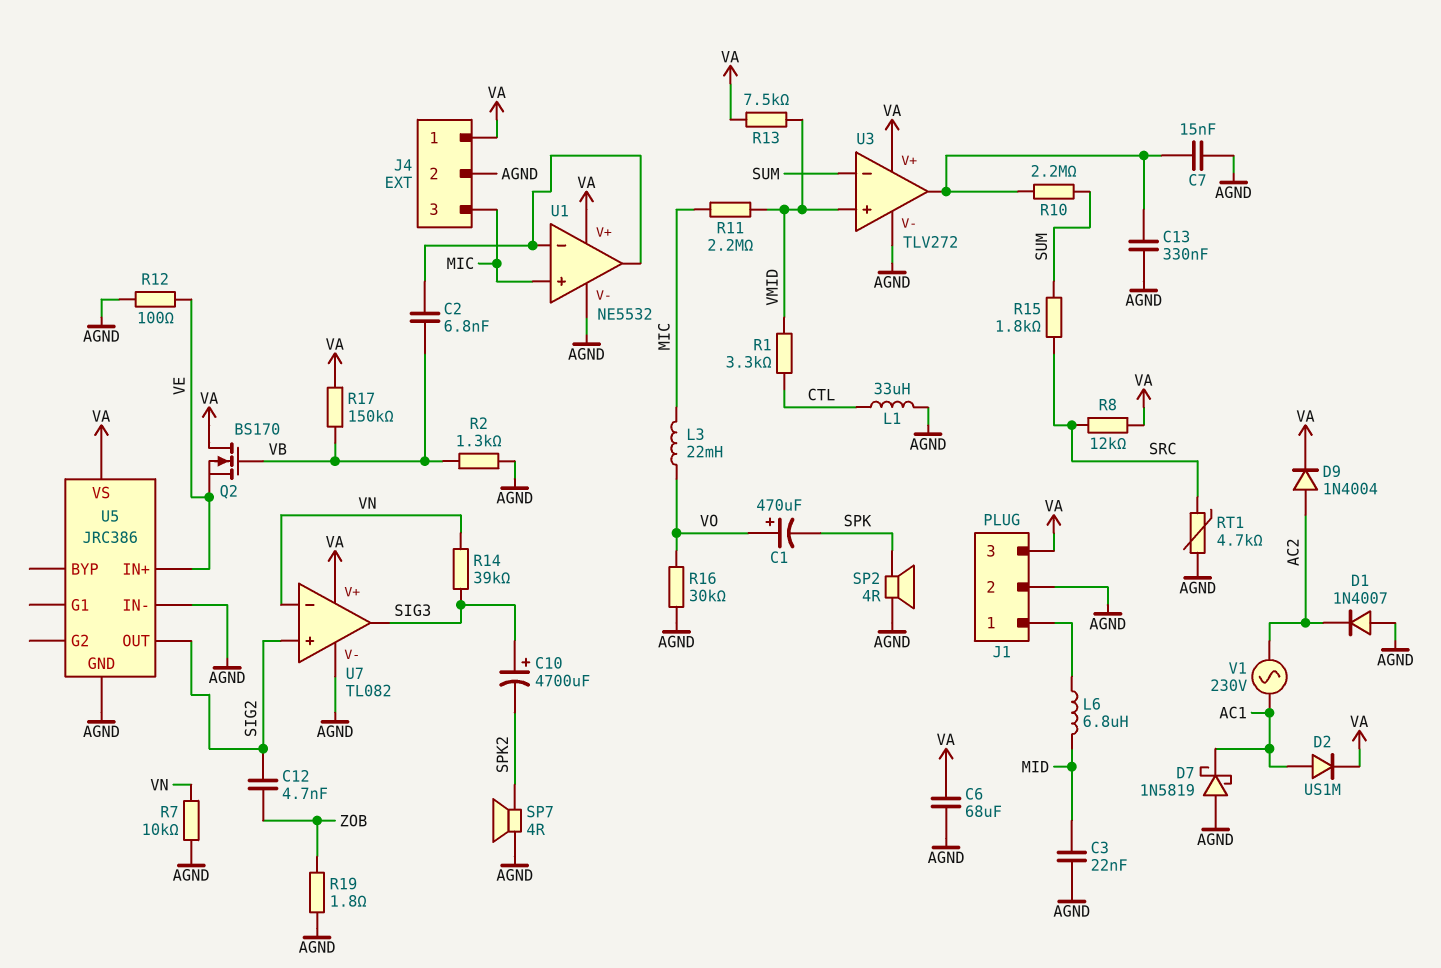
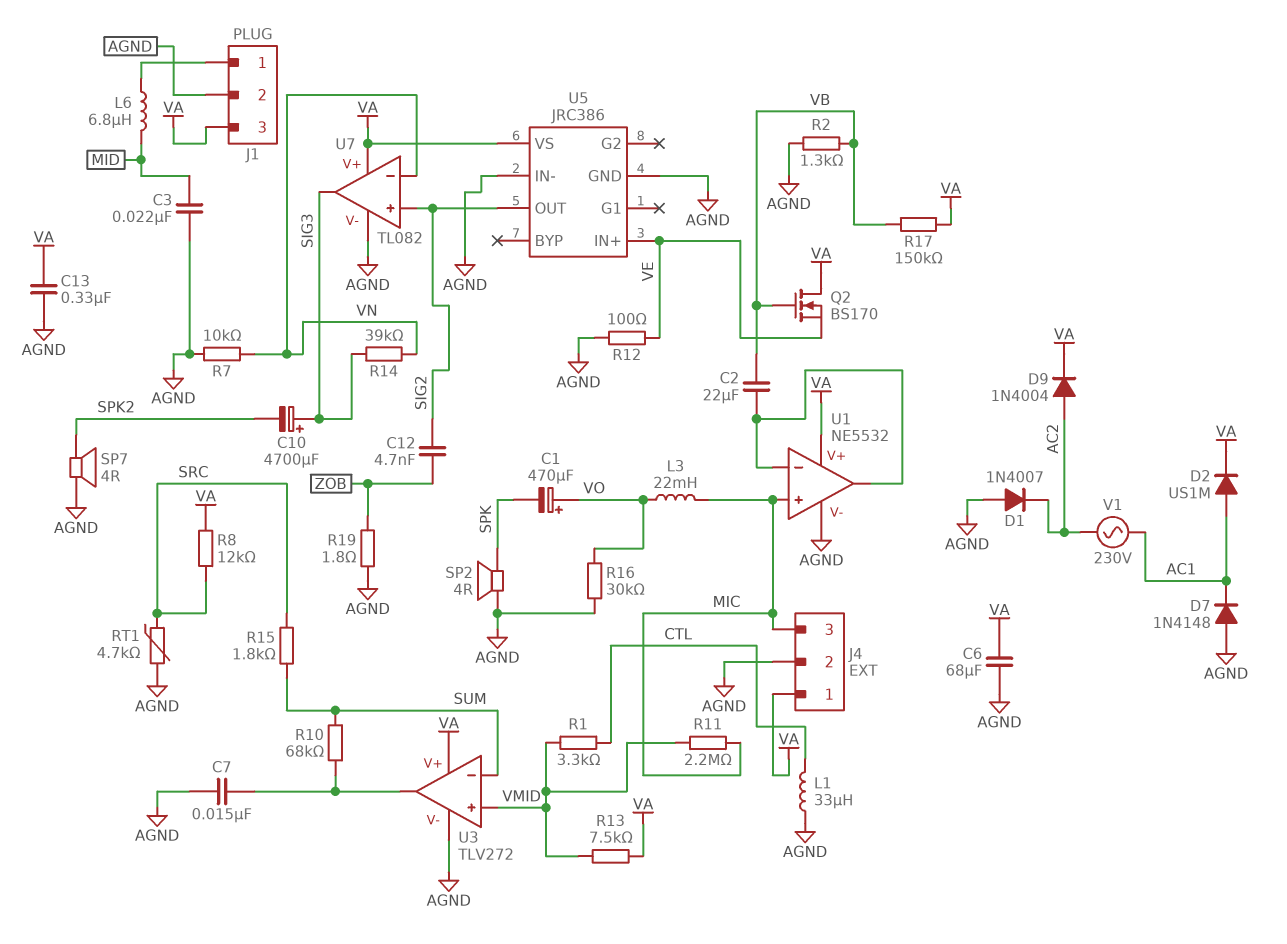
C2: 6.8nF (U1/in-, VB) -> 22uF (U1/in-, VB)
C13: 330nF (AGND, U3/out) -> 330nF (AGND, VA)
D7: schottky 1N5819 (A AGND, K AC1) -> diode 1N4148 (A AGND, K AC1)
R10: 2.2M (SUM, U3/out) -> 68k (SUM, U3/out)

